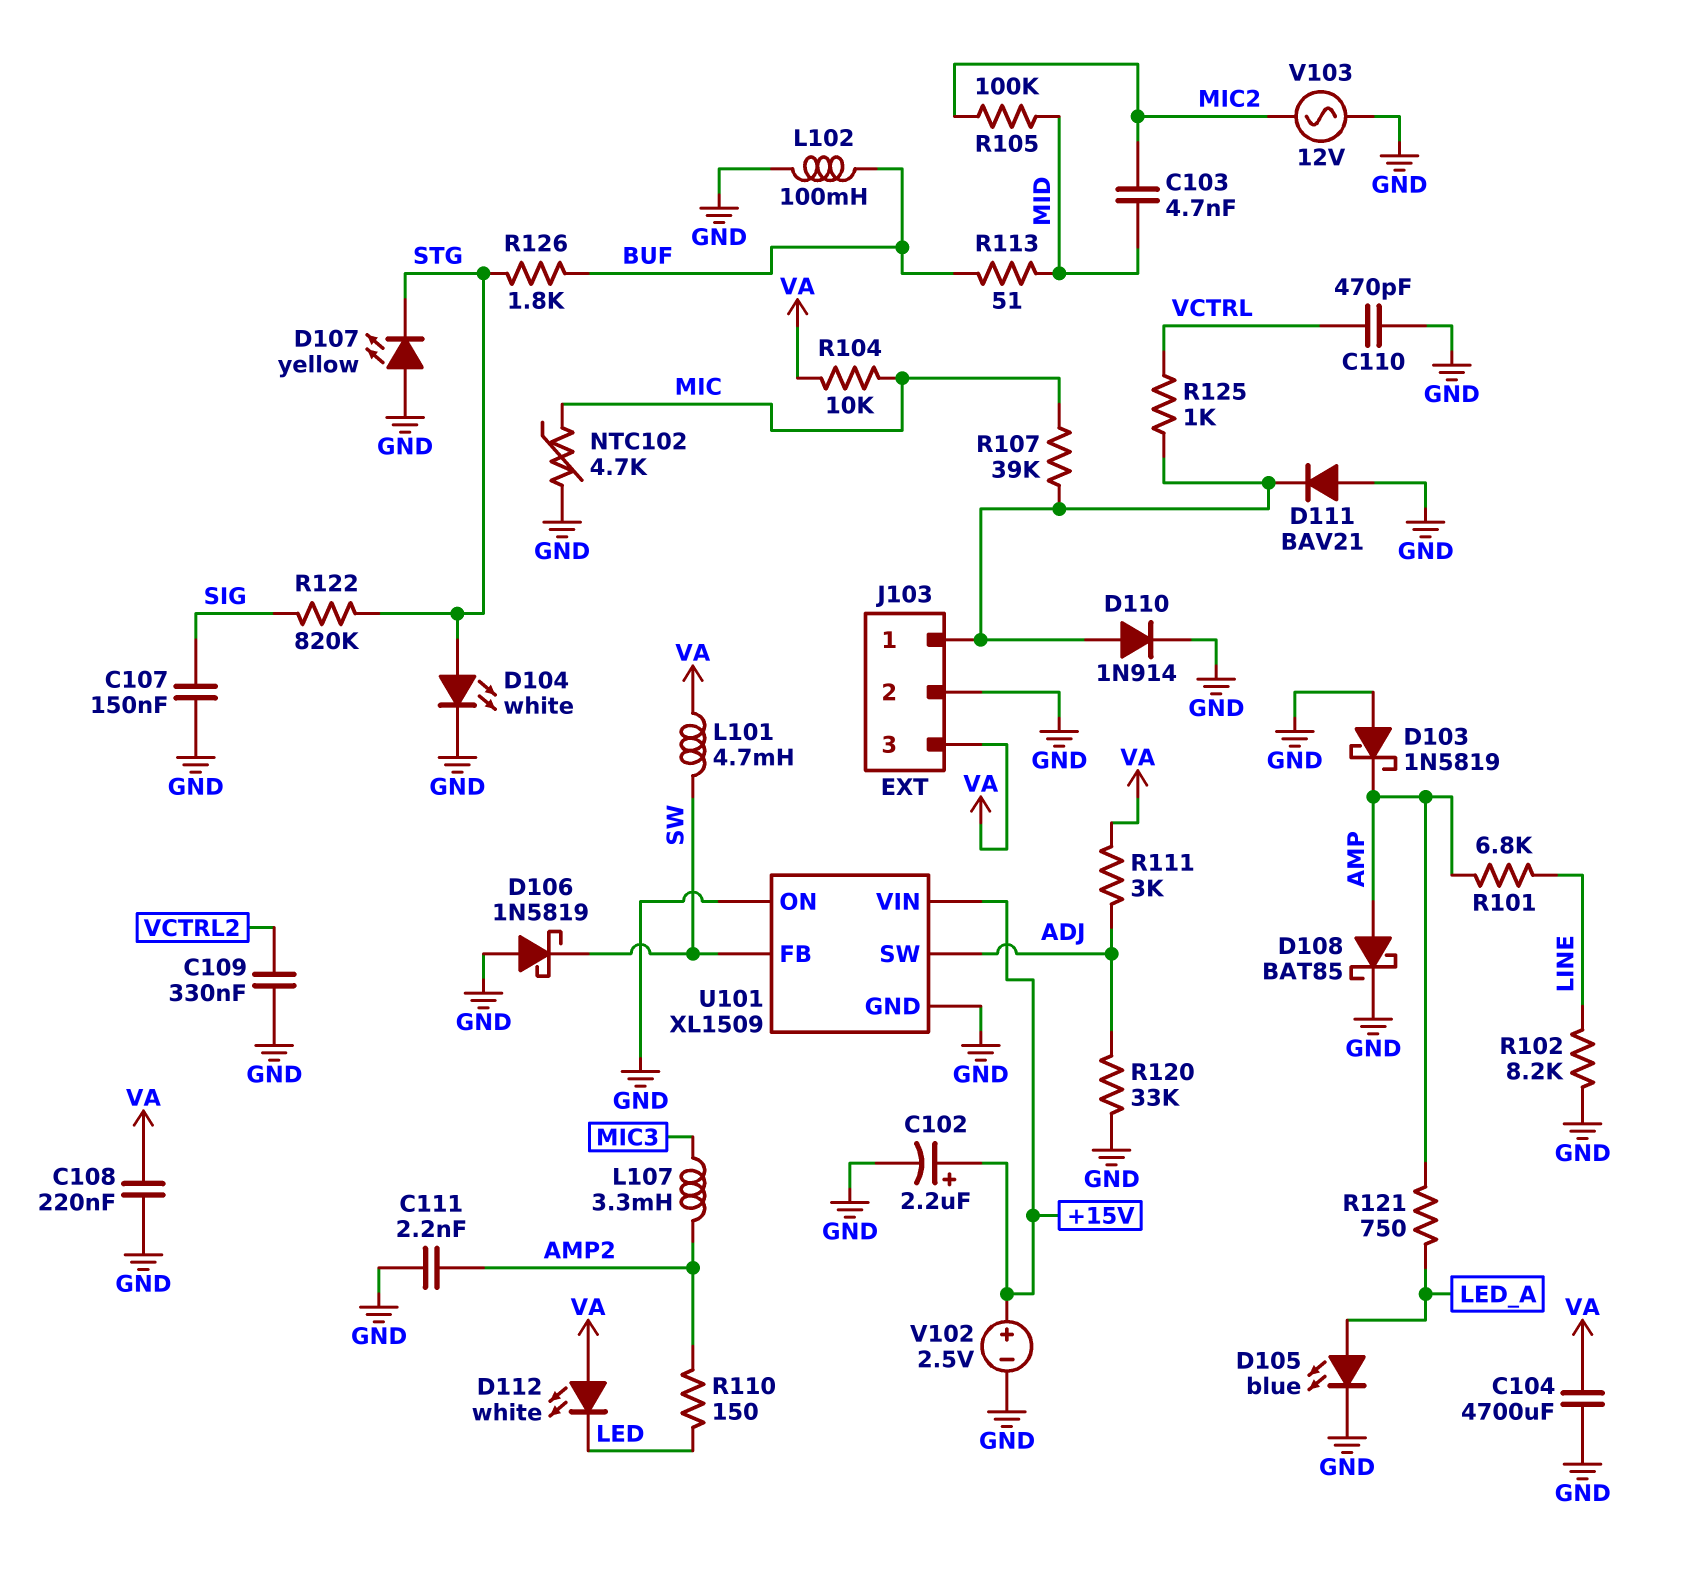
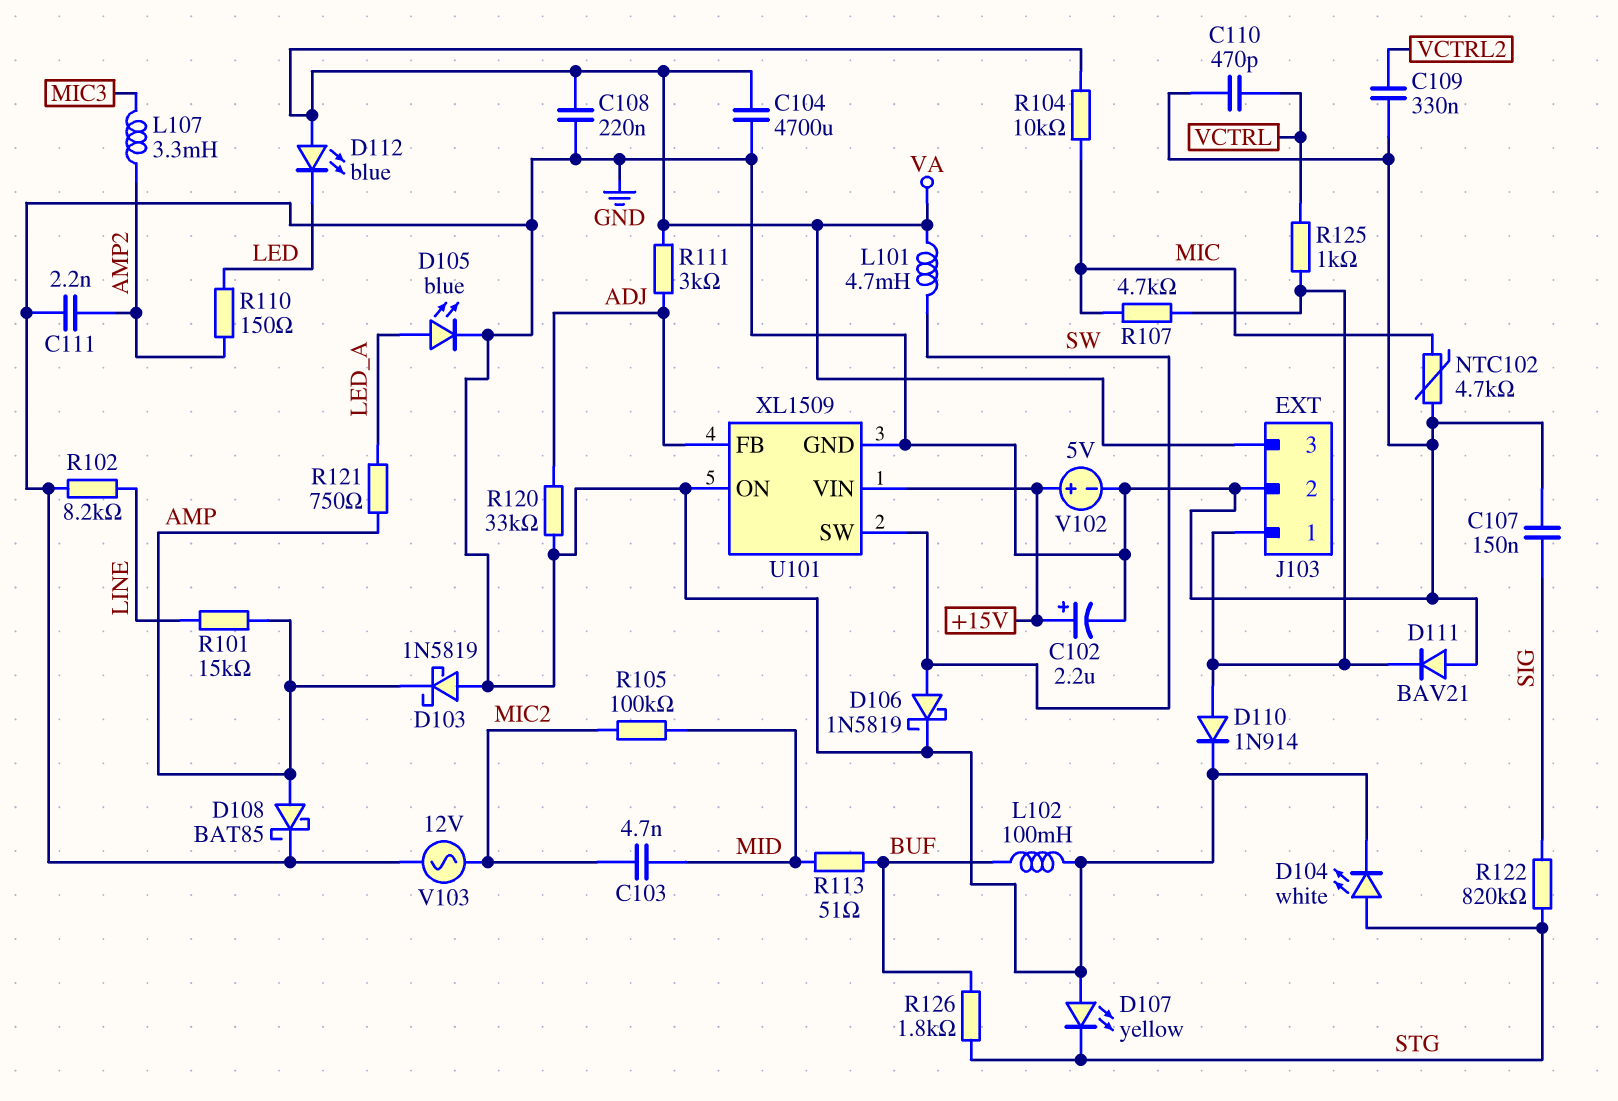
D106: schottky 1N5819 (A GND, K SW) -> schottky 1N5819 (A SW, K GND)
D112: LED white (A VA, K LED) -> LED blue (A VA, K LED)
R101: 6.8k (AMP, LINE) -> 15k (AMP, LINE)
R107: 39k (J103/1, MIC) -> 4.7k (J103/1, MIC)
U101 pin FB: SW -> ADJ
U101 pin SW: ADJ -> SW
V102: 2.5V (plus +15V, minus GND) -> 5V (plus +15V, minus GND)

